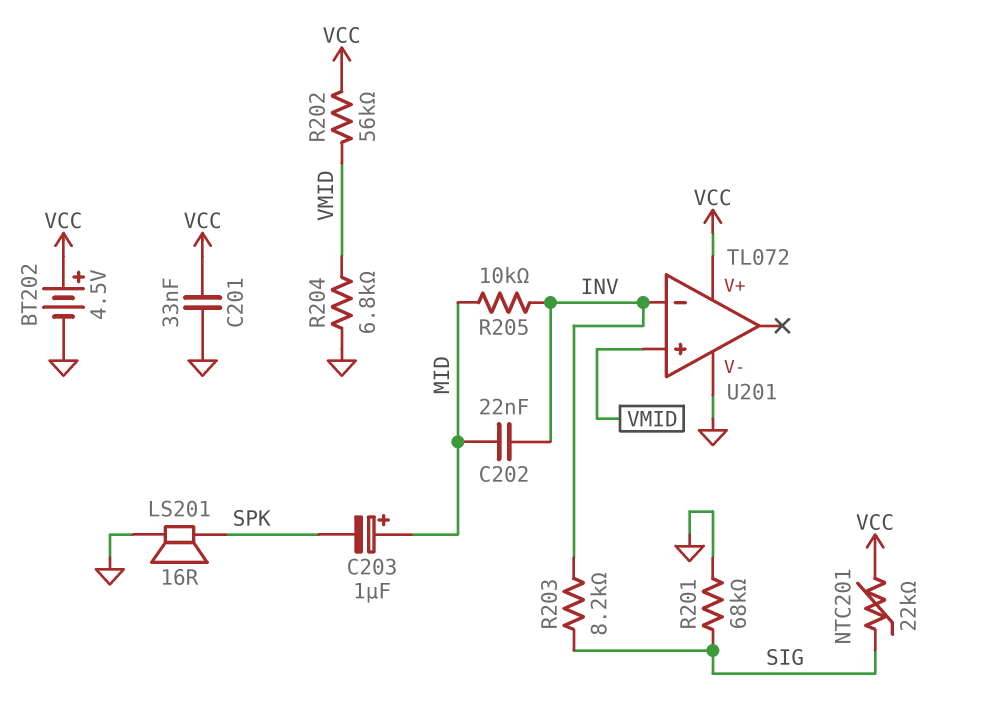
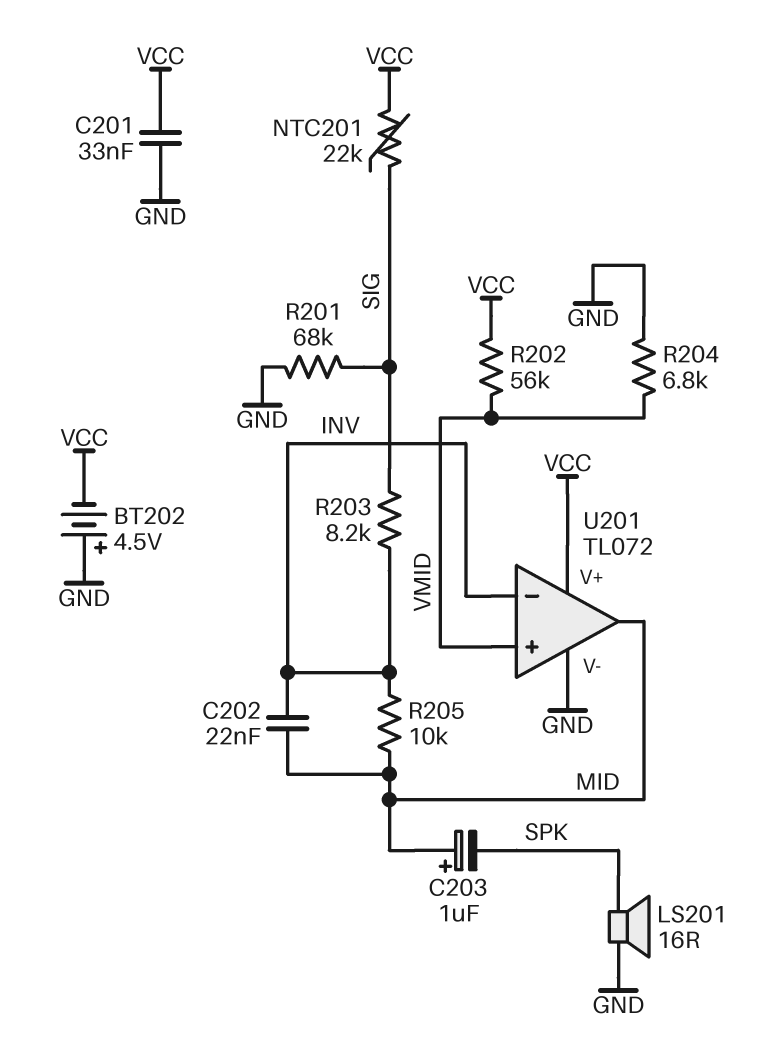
BT202: 4.5V (plus VCC, minus GND) -> 4.5V (plus GND, minus VCC)
U201 pin out: none -> MID

